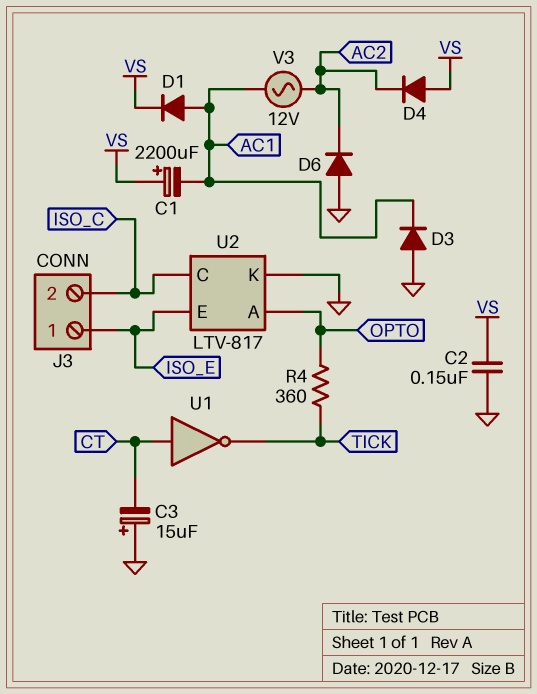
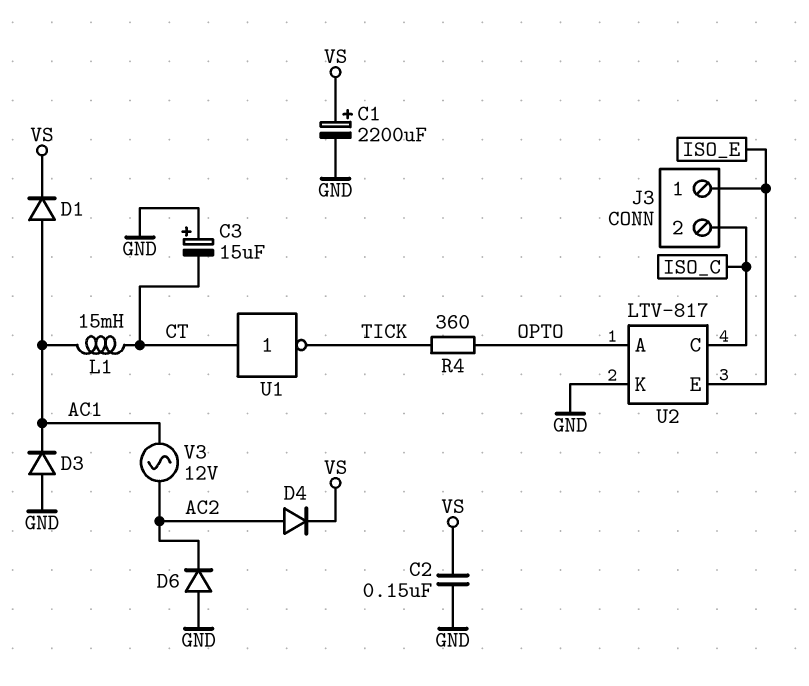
C1: 2200uF (plus VS, minus AC1) -> 2200uF (plus VS, minus GND)
D4: diode (A VS, K AC2) -> diode (A AC2, K VS)
L1: none -> 15mH (AC1, CT)

